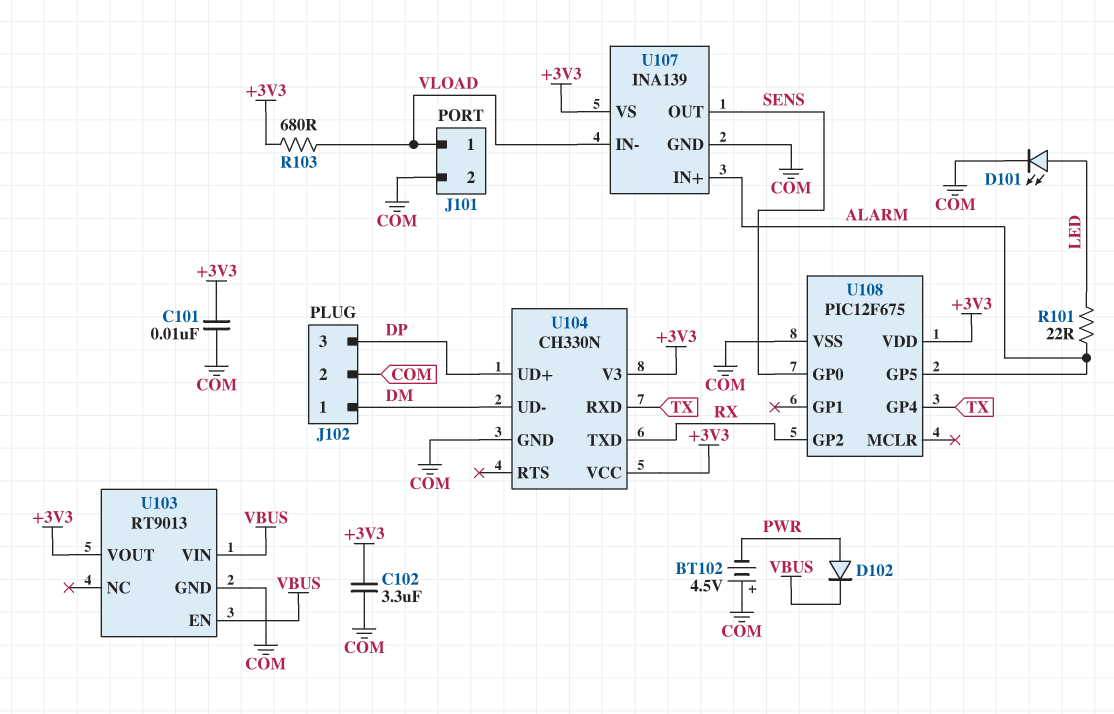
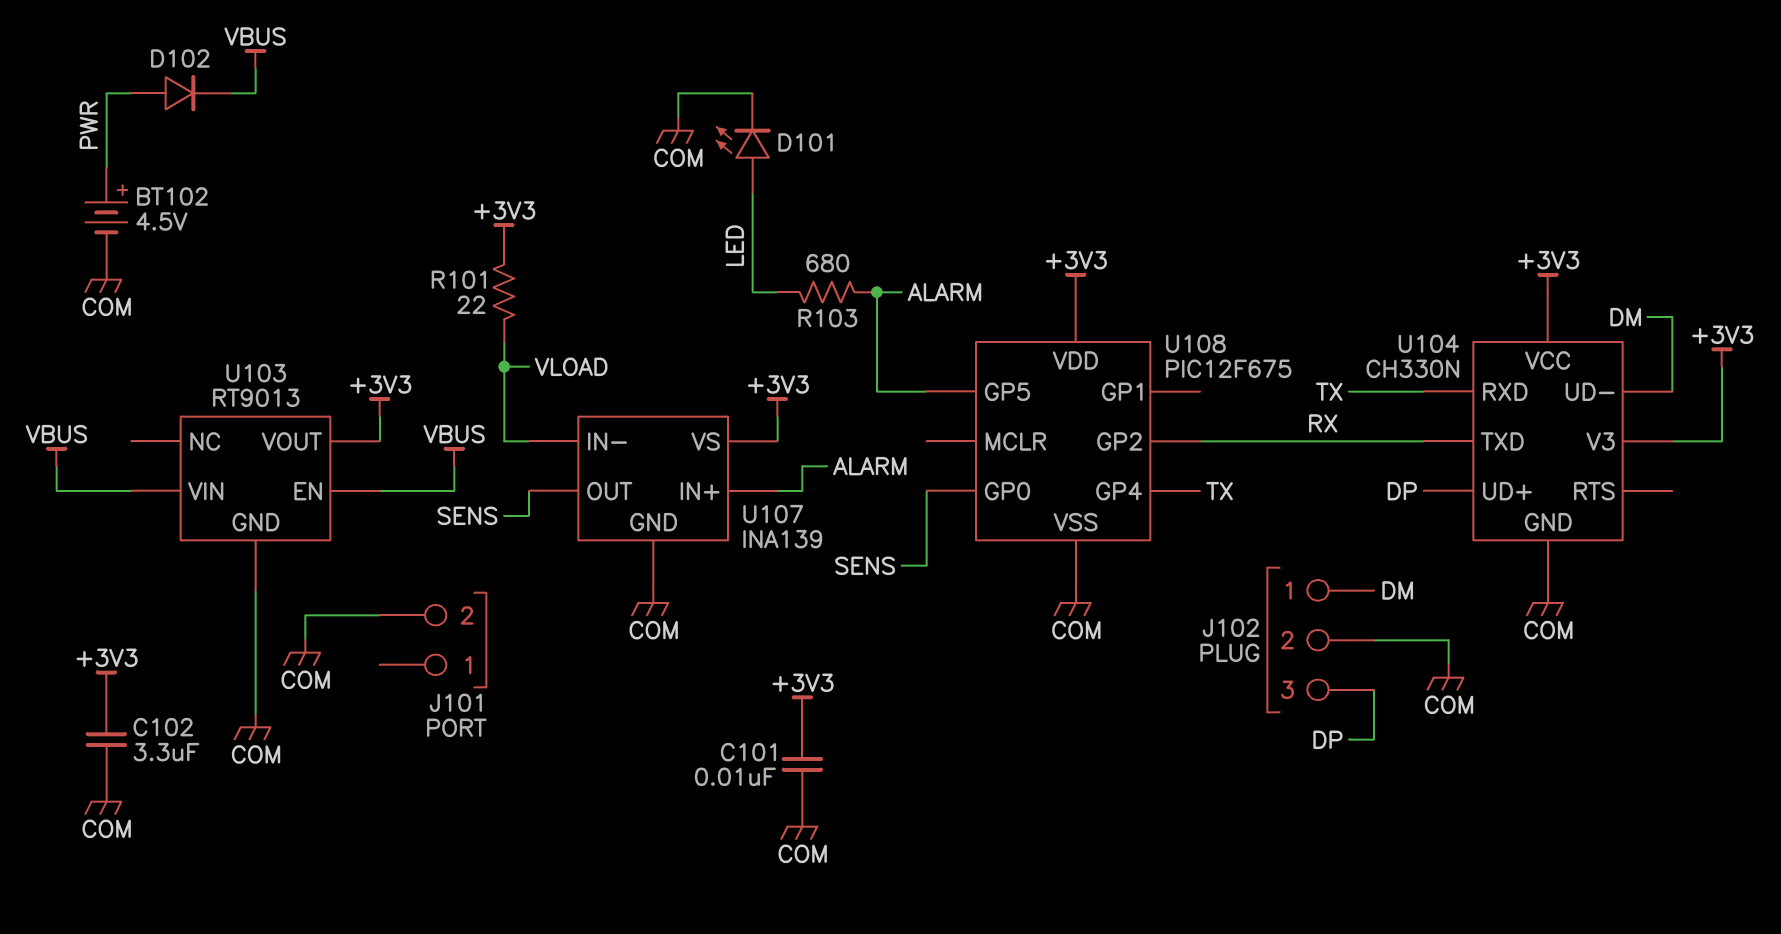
BT102: 4.5V (plus COM, minus PWR) -> 4.5V (plus PWR, minus COM)
J101 pin 1: VLOAD -> none
R101: 22 (ALARM, LED) -> 22 (+3V3, VLOAD)
R103: 680 (+3V3, VLOAD) -> 680 (ALARM, LED)

